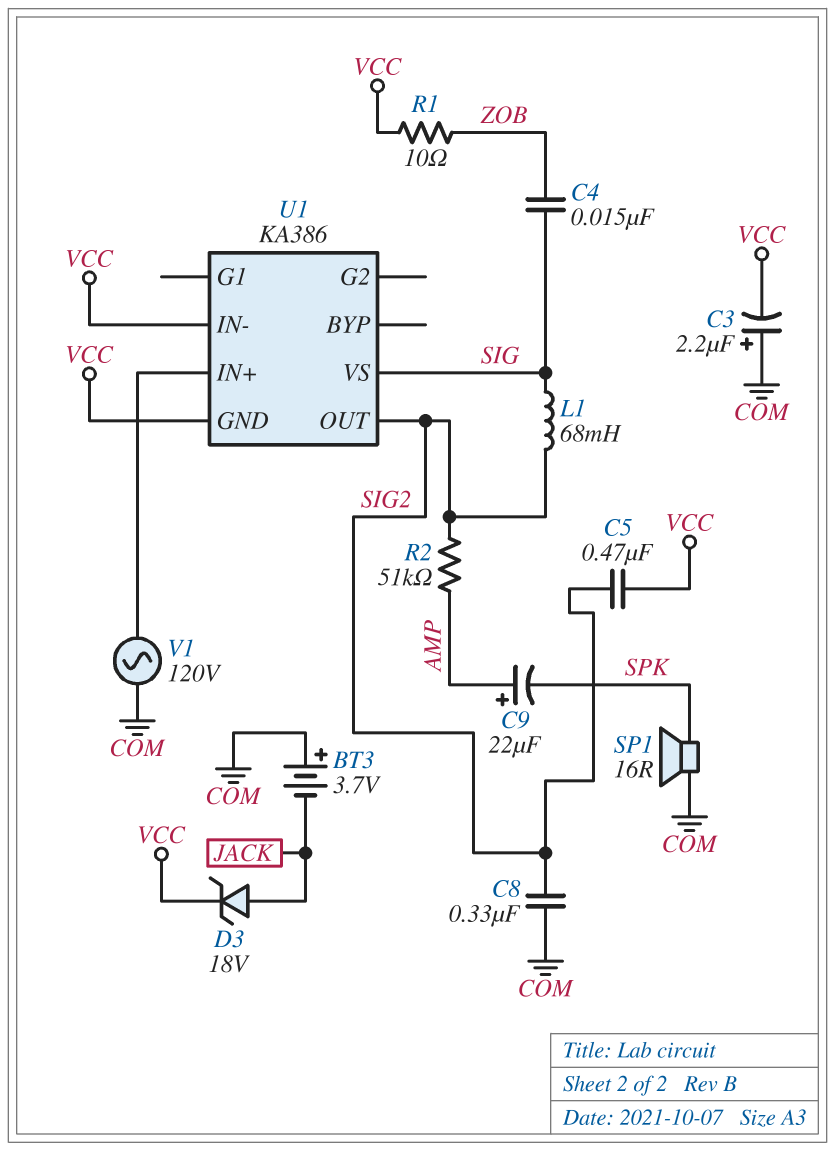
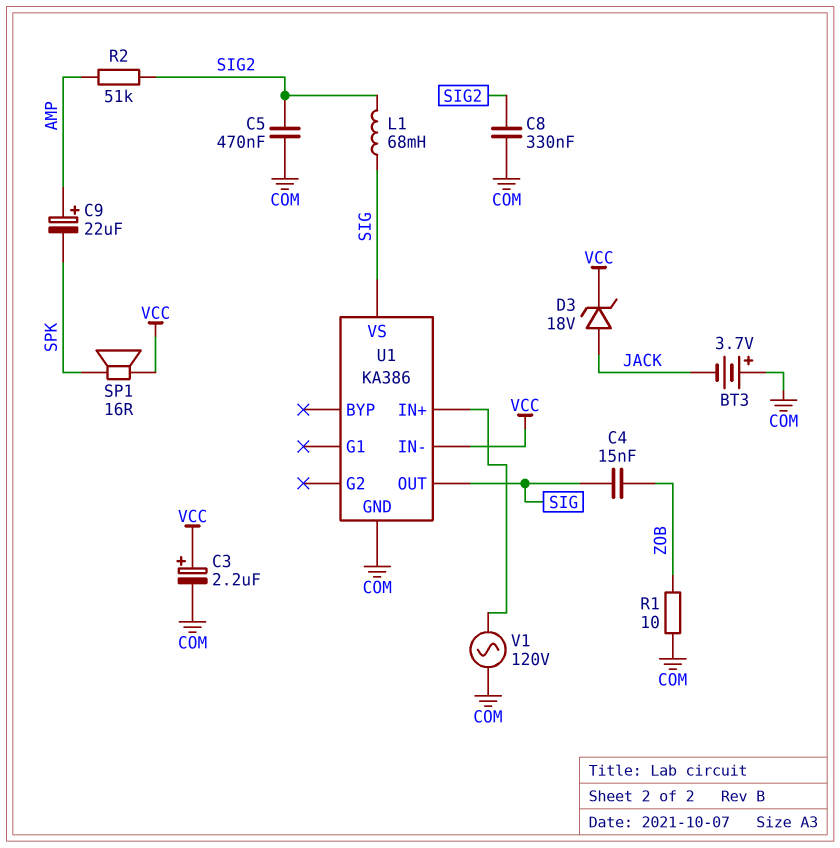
C3: 2.2uF (plus COM, minus VCC) -> 2.2uF (plus VCC, minus COM)
C5: 470nF (SIG2, VCC) -> 470nF (COM, SIG2)
R1: 10 (VCC, ZOB) -> 10 (COM, ZOB)
SP1: speaker 16R (COM, SPK) -> speaker 16R (SPK, VCC)
U1 pin GND: VCC -> COM
U1 pin OUT: SIG2 -> SIG

